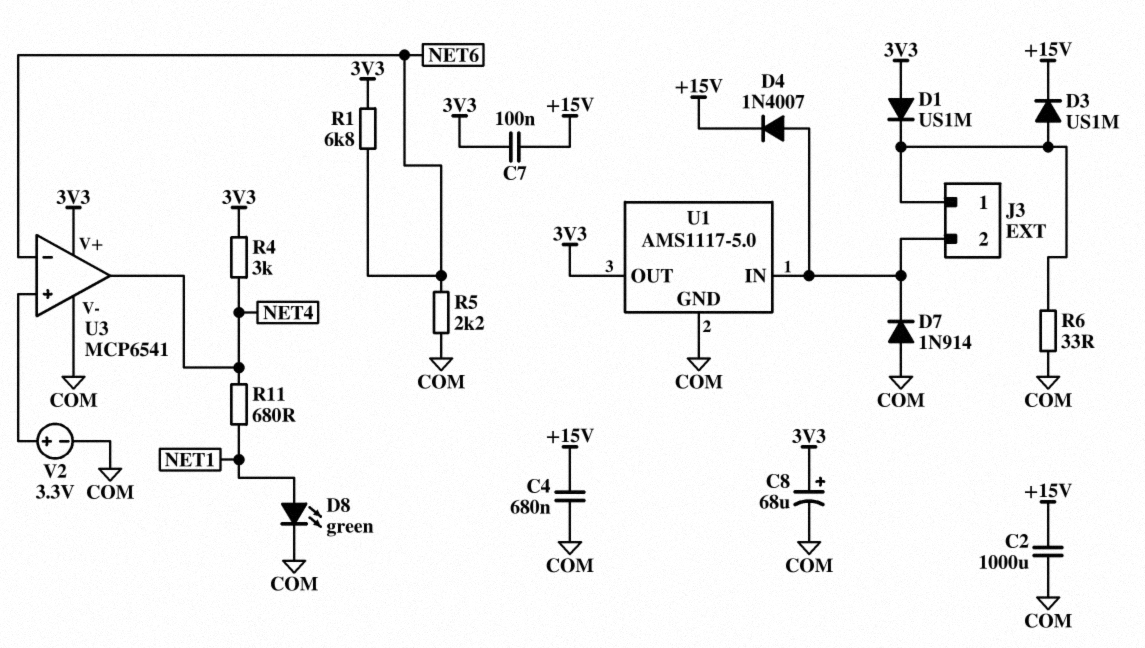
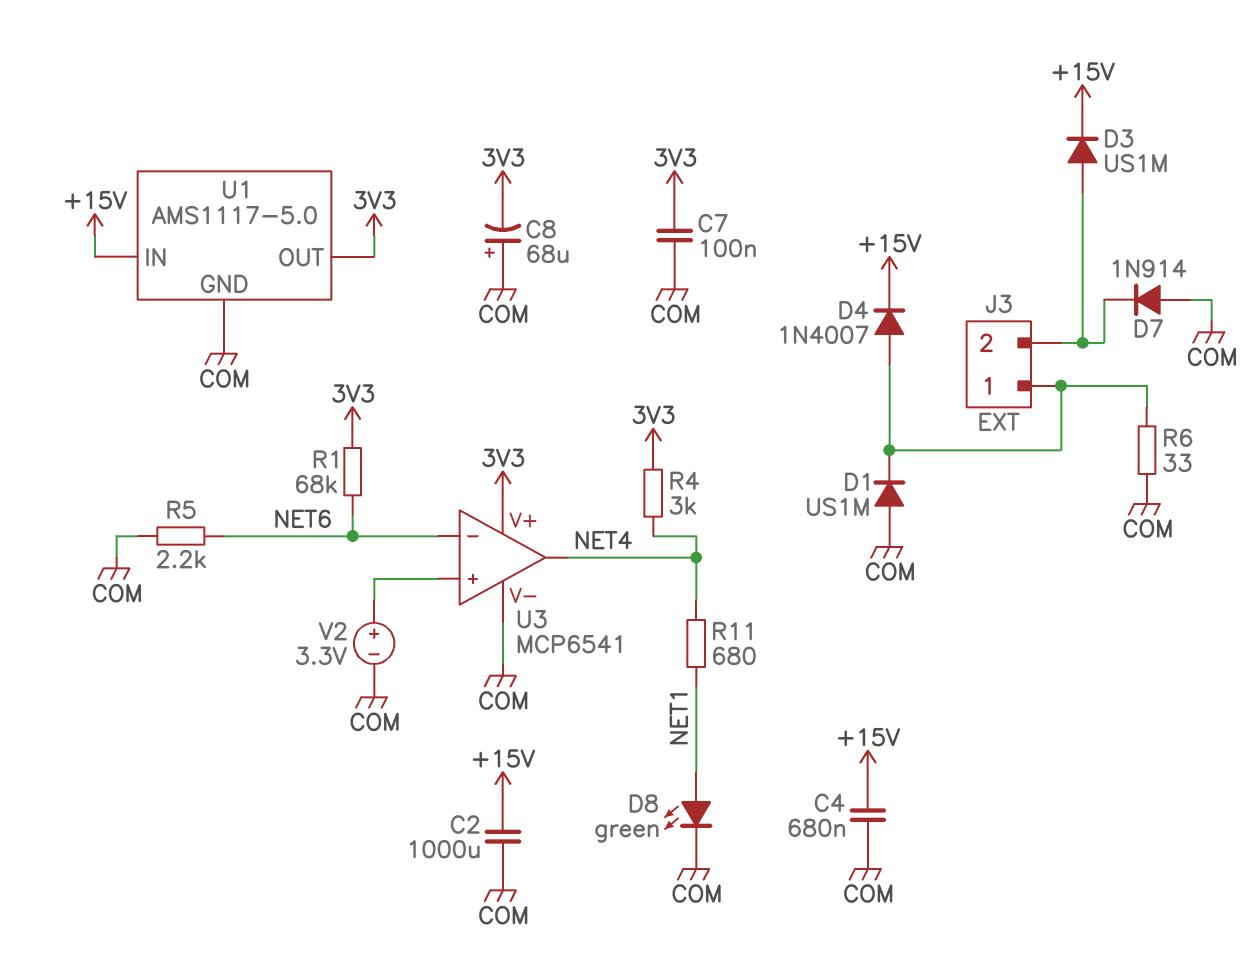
C7: 100nF (+15V, 3V3) -> 100nF (3V3, COM)
C8: 68uF (plus 3V3, minus COM) -> 68uF (plus COM, minus 3V3)
D1: diode US1M (A 3V3, K J3/1) -> diode US1M (A COM, K J3/1)
D3: diode US1M (A J3/1, K +15V) -> diode US1M (A J3/2, K +15V)
D4: diode 1N4007 (A J3/2, K +15V) -> diode 1N4007 (A J3/1, K +15V)
R1: 6.8k (3V3, NET6) -> 68k (3V3, NET6)
U1 pin IN: J3/2 -> +15V

